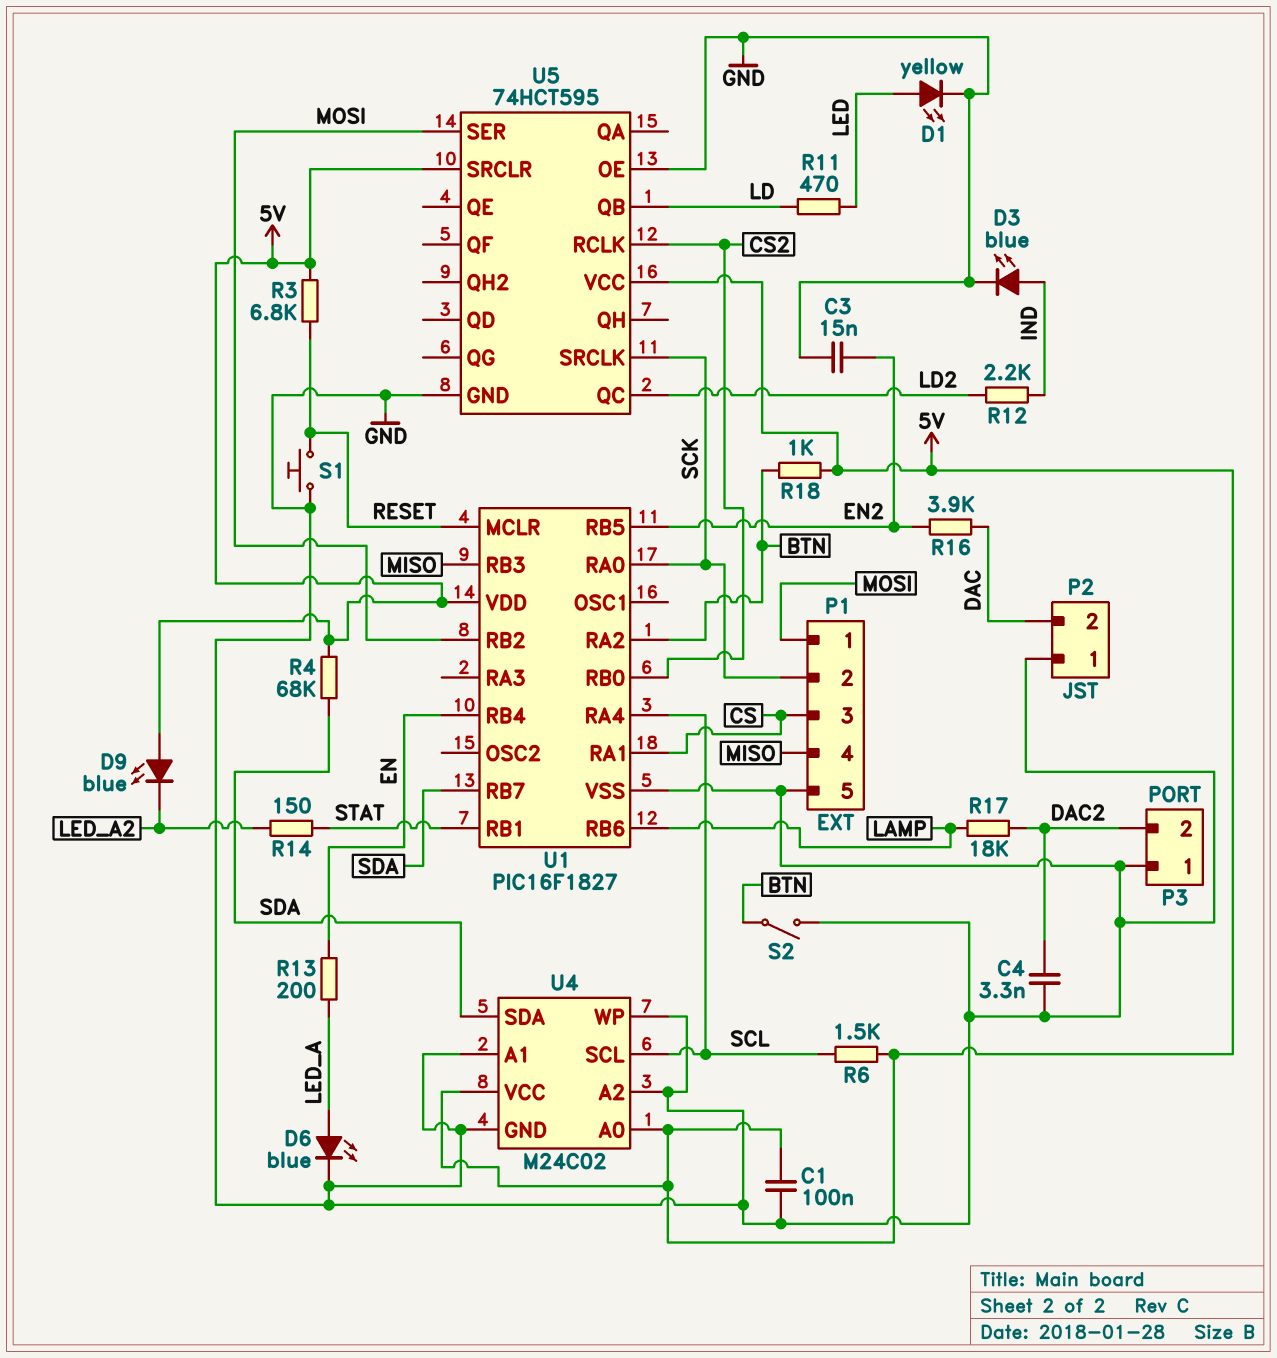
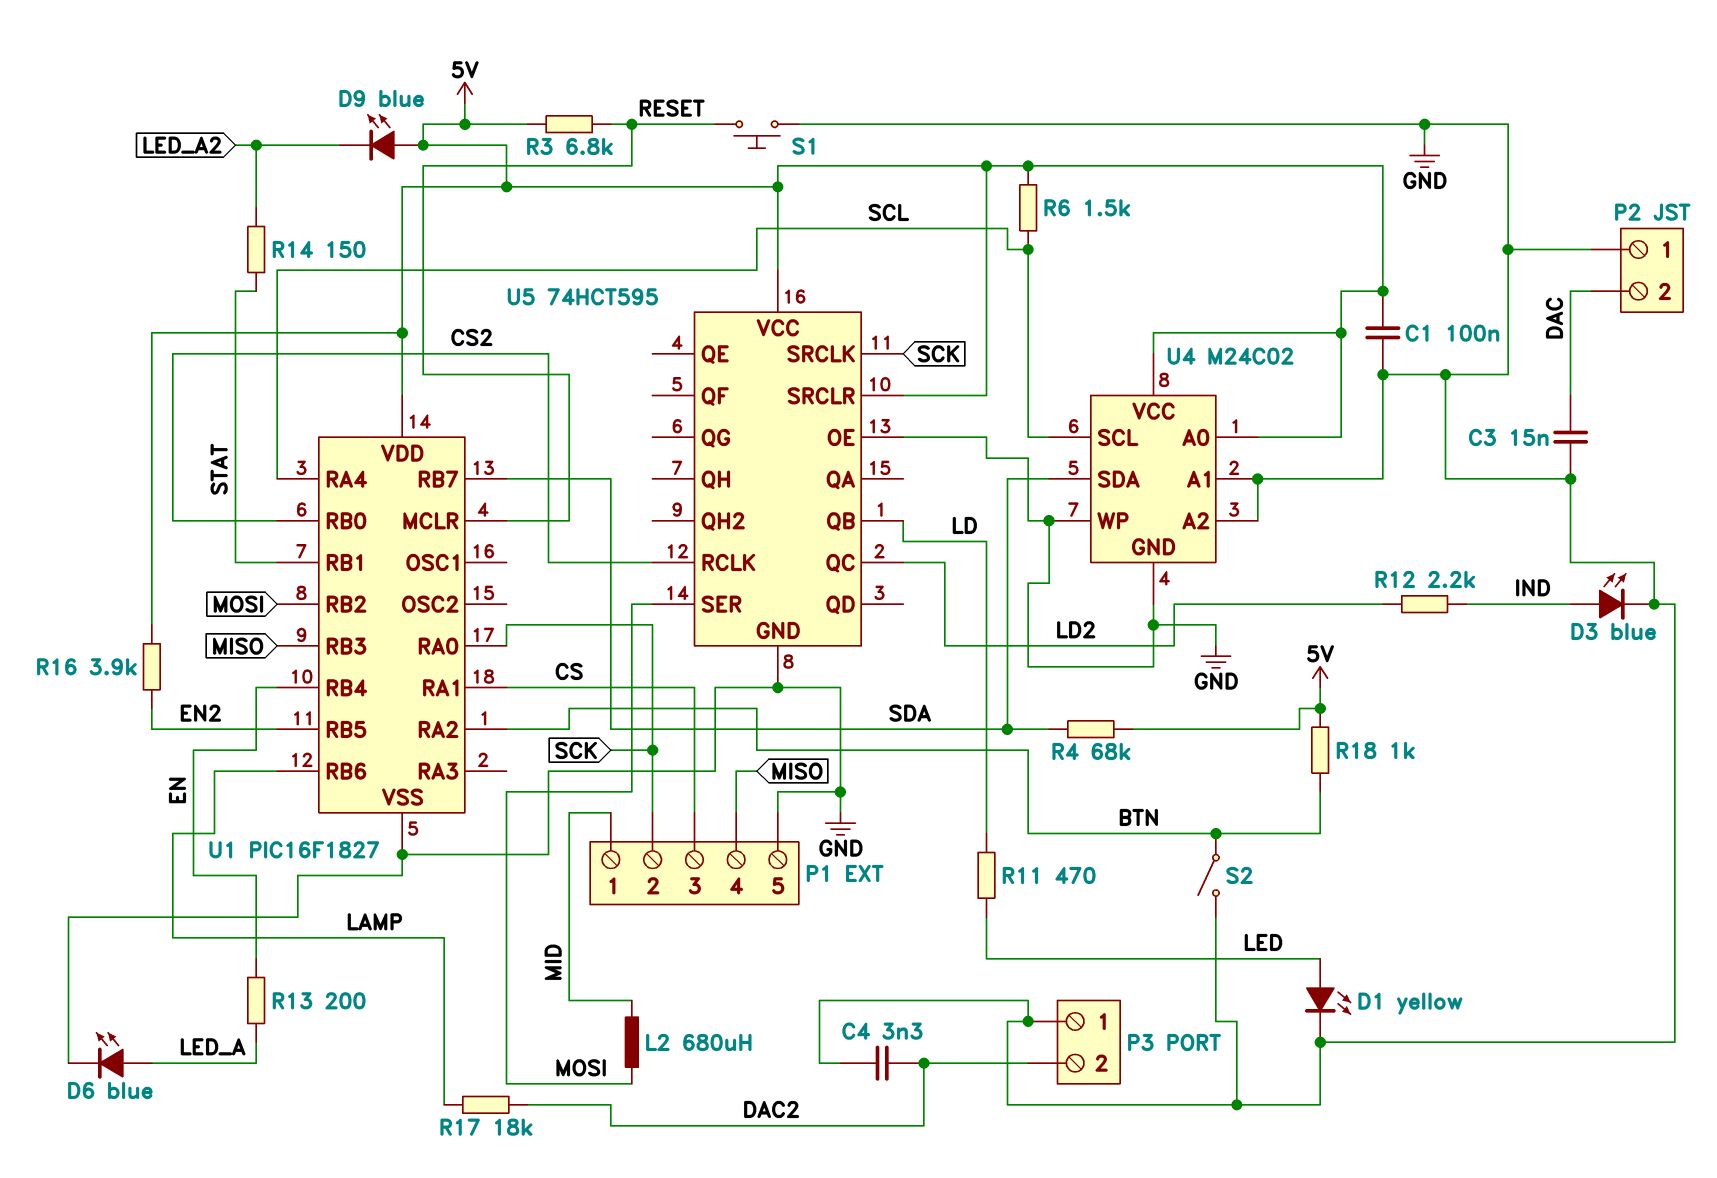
C3: 15nF (EN2, GND) -> 15nF (DAC, GND)
L2: none -> 680uH (MID, MOSI)
P1 pin 1: MOSI -> MID
R16: 3.9k (DAC, EN2) -> 3.9k (5V, EN2)

